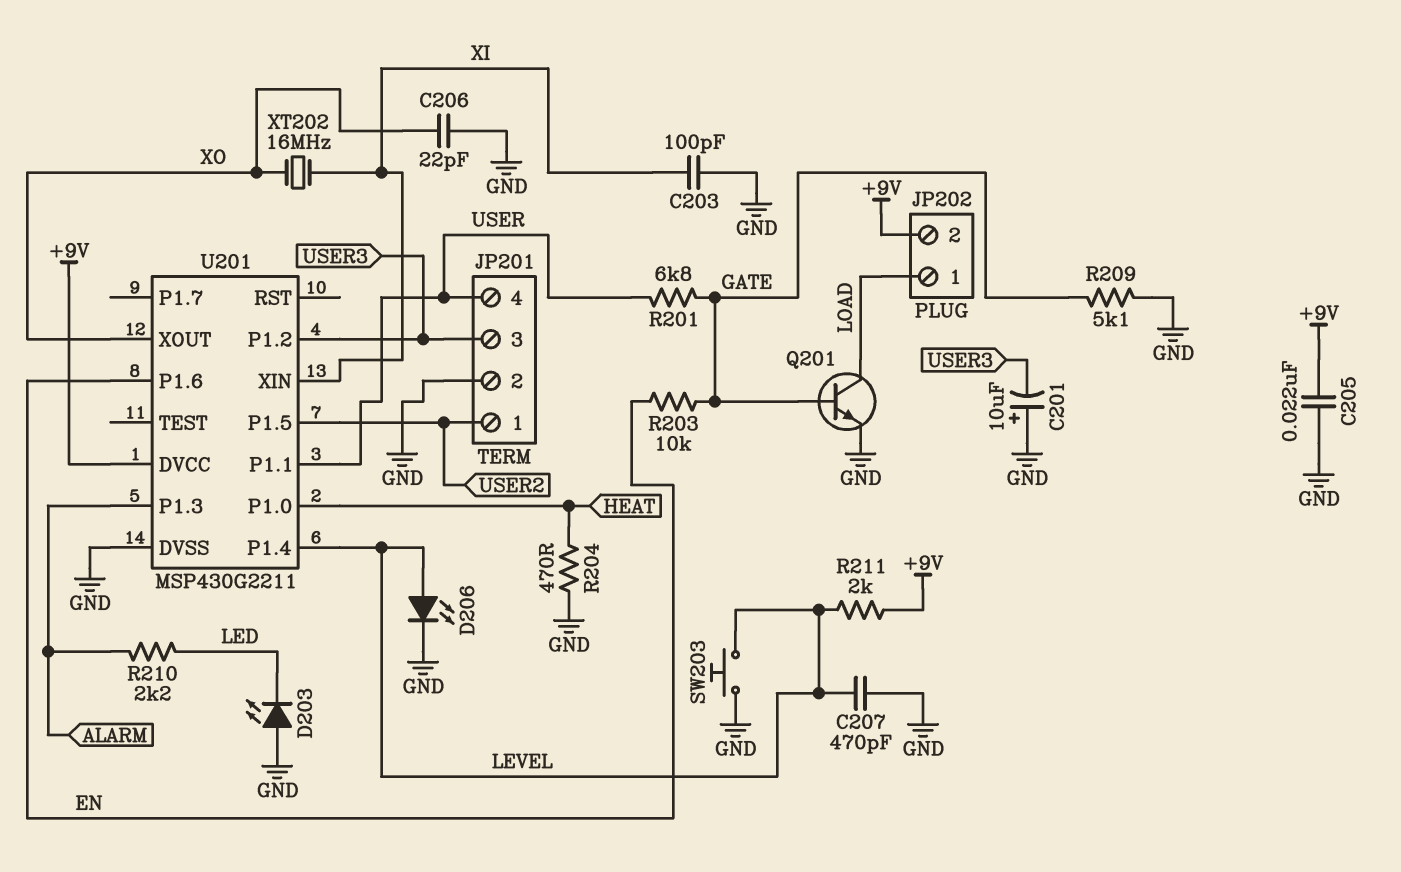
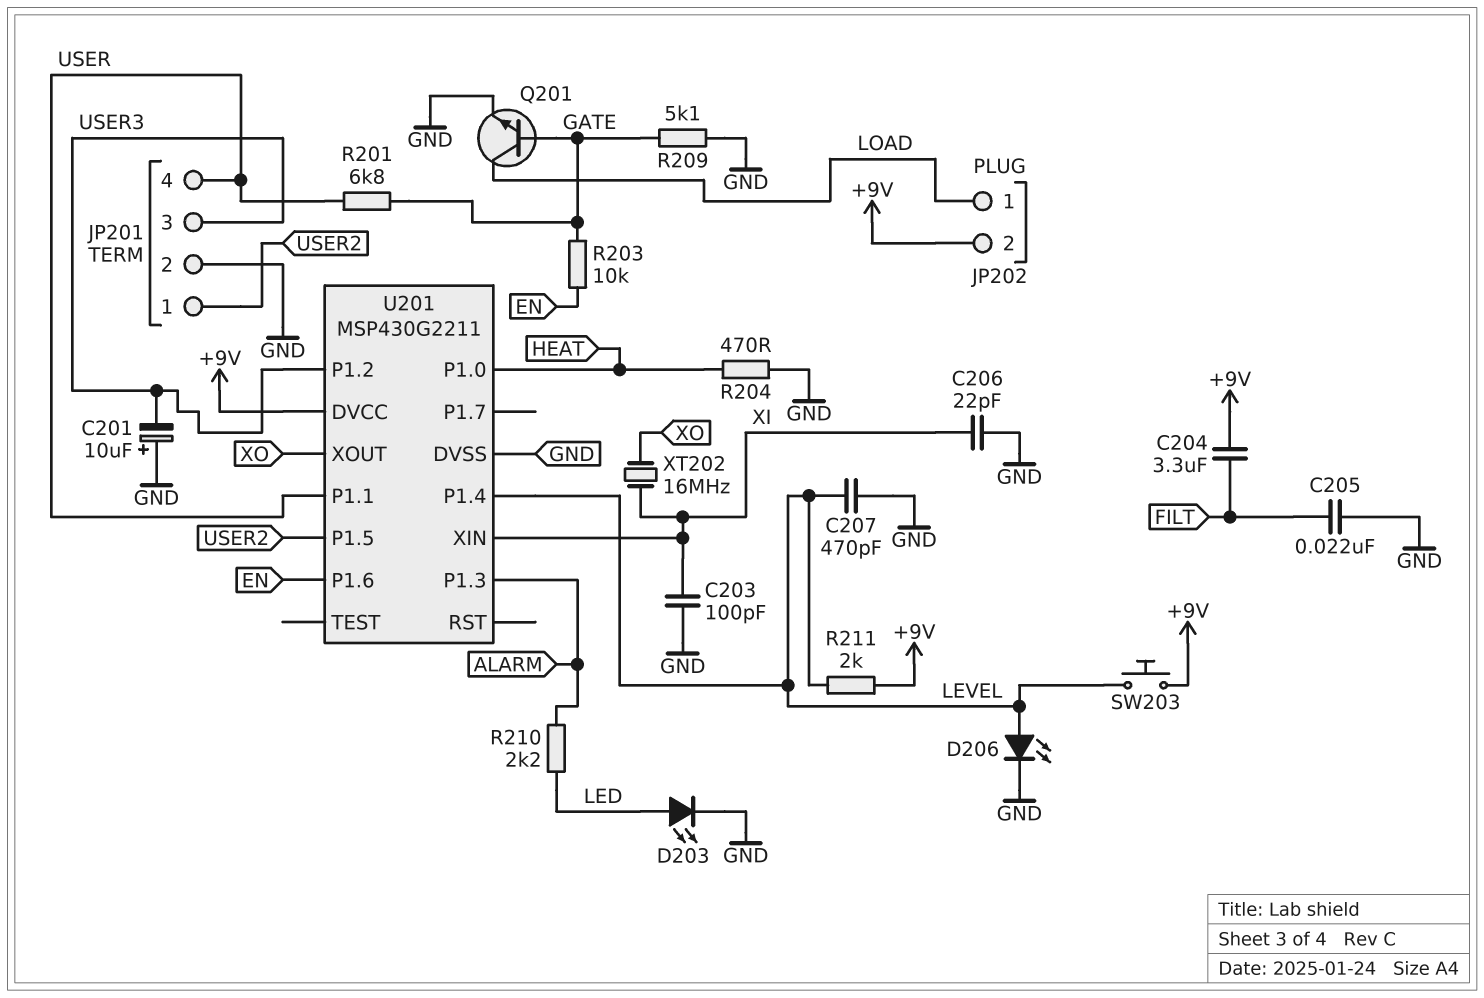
C204: none -> 3.3uF (+9V, FILT)
C205: 22nF (+9V, GND) -> 22nF (FILT, GND)
C206: 22pF (GND, XO) -> 22pF (GND, XI)
D203: LED (A GND, K LED) -> LED (A LED, K GND)
SW203: button (GND, LEVEL) -> button (+9V, LEVEL)

